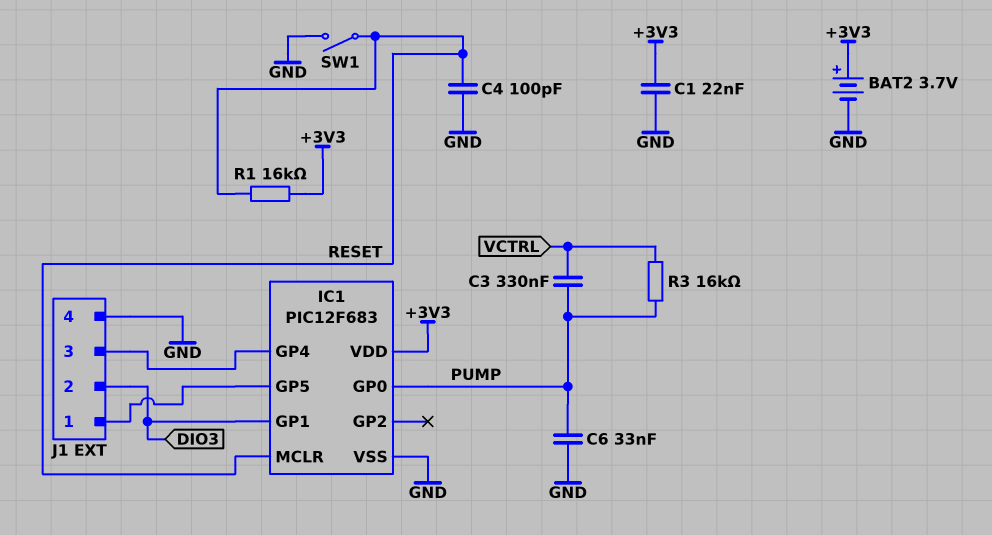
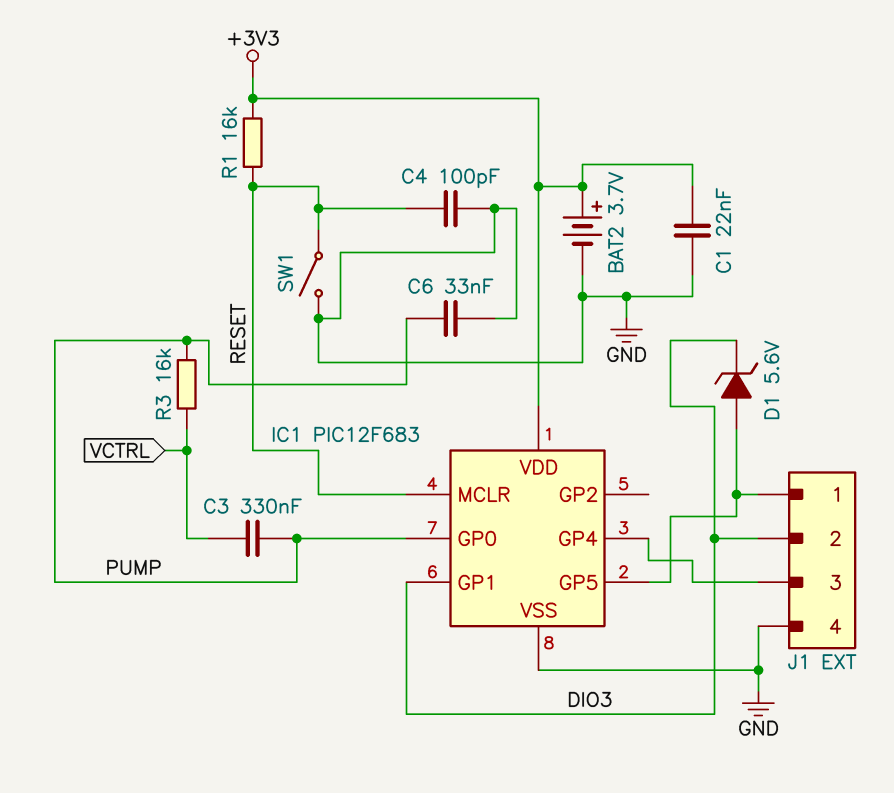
D1: none -> zener 5.6V (A IC1/GP5, K DIO3)

